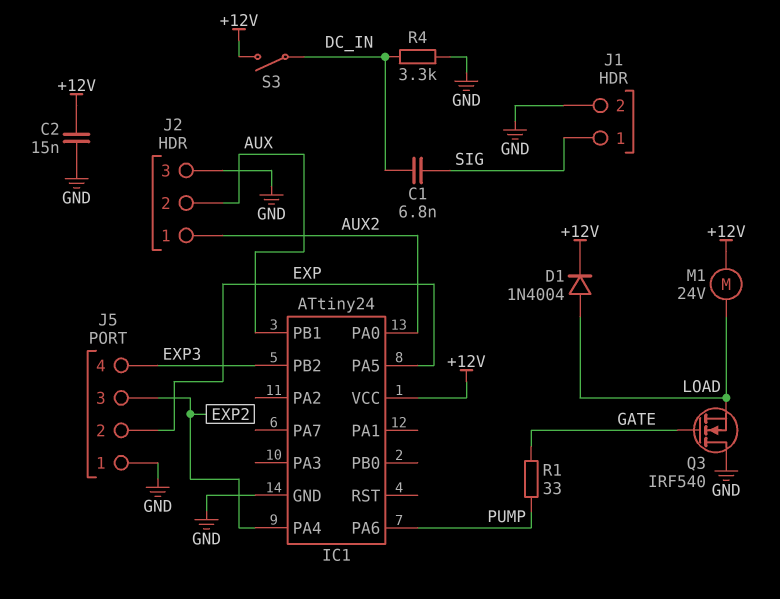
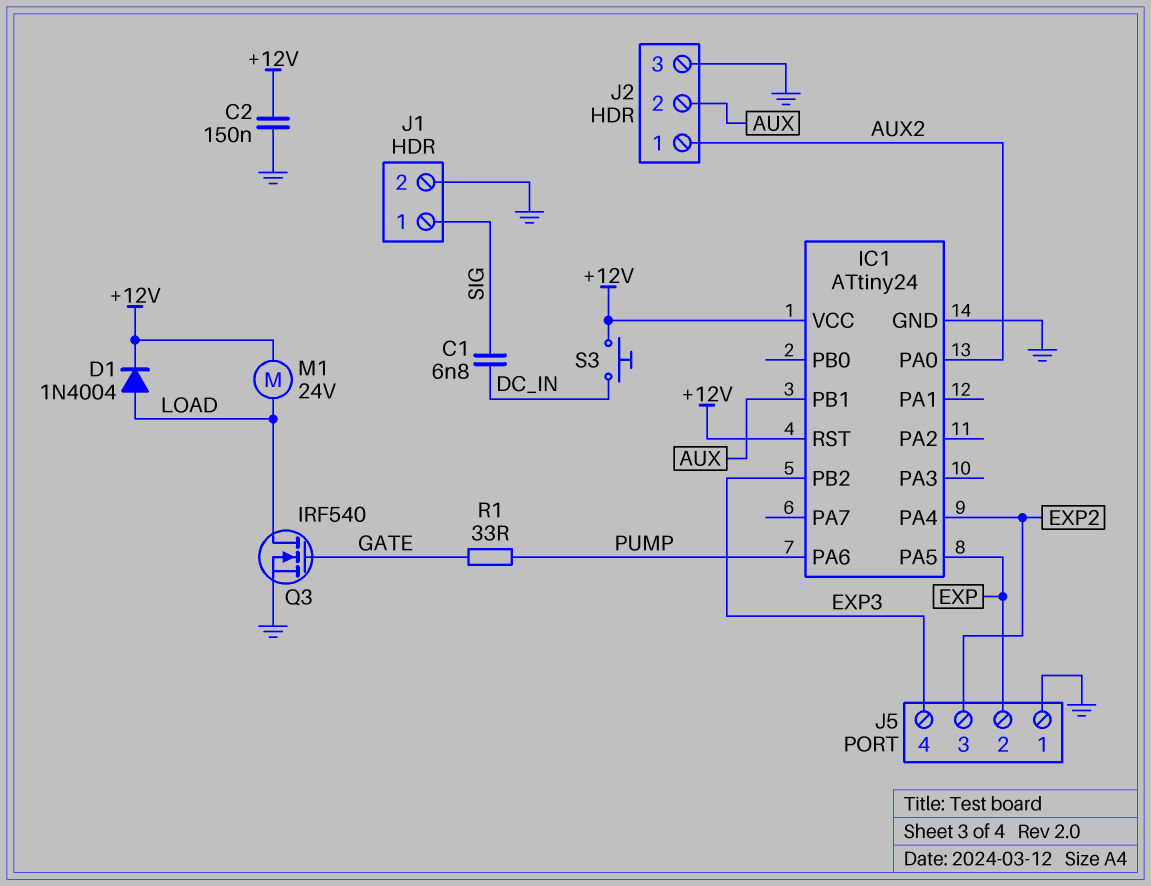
C2: 15nF (+12V, GND) -> 150nF (+12V, GND)
IC1 pin RST: none -> +12V
Q3: NMOS IRF540 (G GATE, D GND, S LOAD) -> NMOS IRF540 (G GATE, D LOAD, S GND)
R4: 3.3k (DC_IN, GND) -> none
S3: switch (+12V, DC_IN) -> button (+12V, DC_IN)

